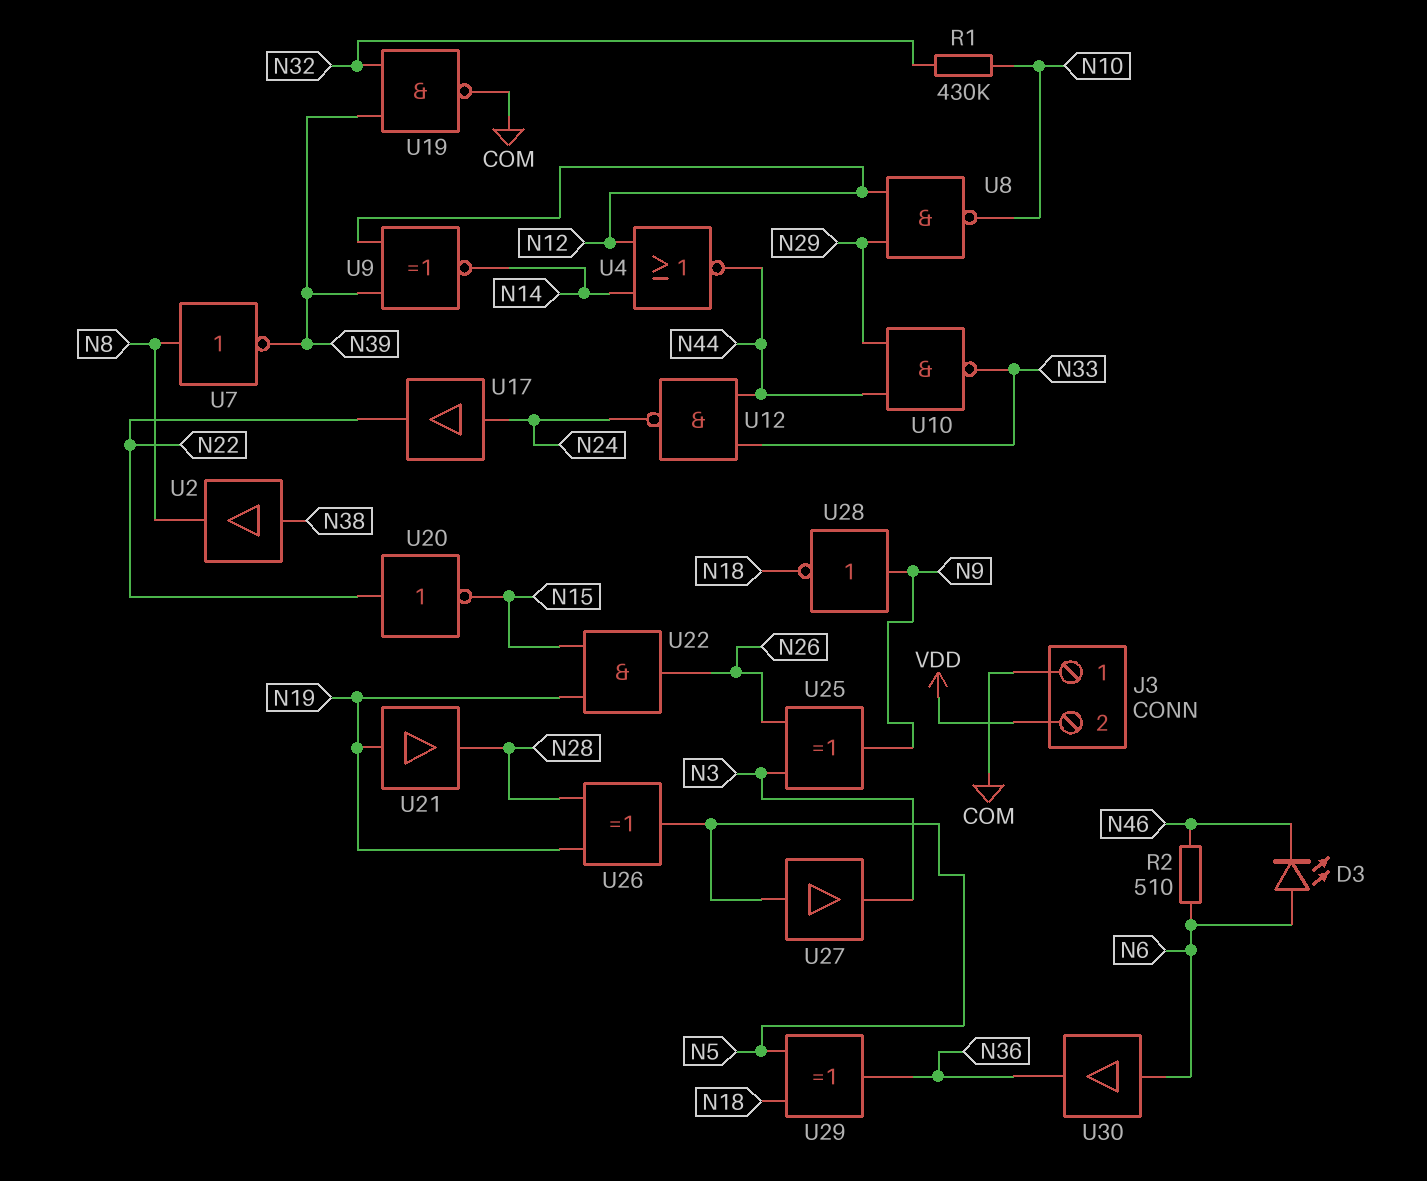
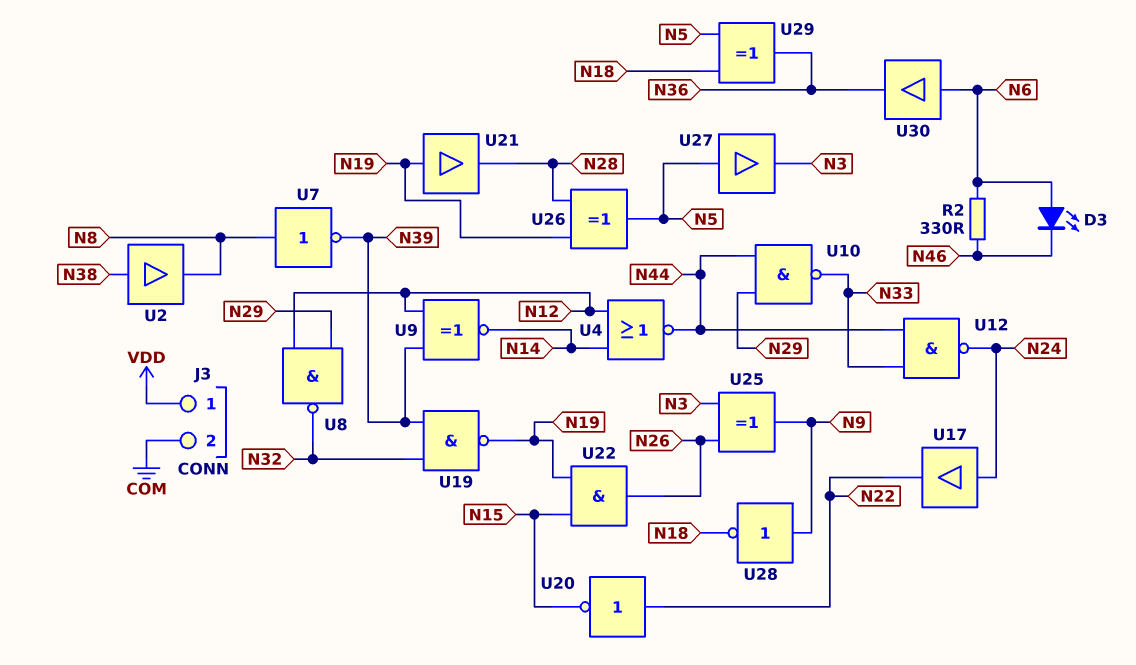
J3 pin 1: COM -> VDD
J3 pin 2: VDD -> COM
R1: 430k (N10, N32) -> none
R2: 510 (N6, N46) -> 330 (N6, N46)
U8: NAND (in N12, in N29, out N10) -> NAND (in N12, in N29, out N32)
U19: NAND (in N32, in N39, out COM) -> NAND (in N32, in N39, out N19)

